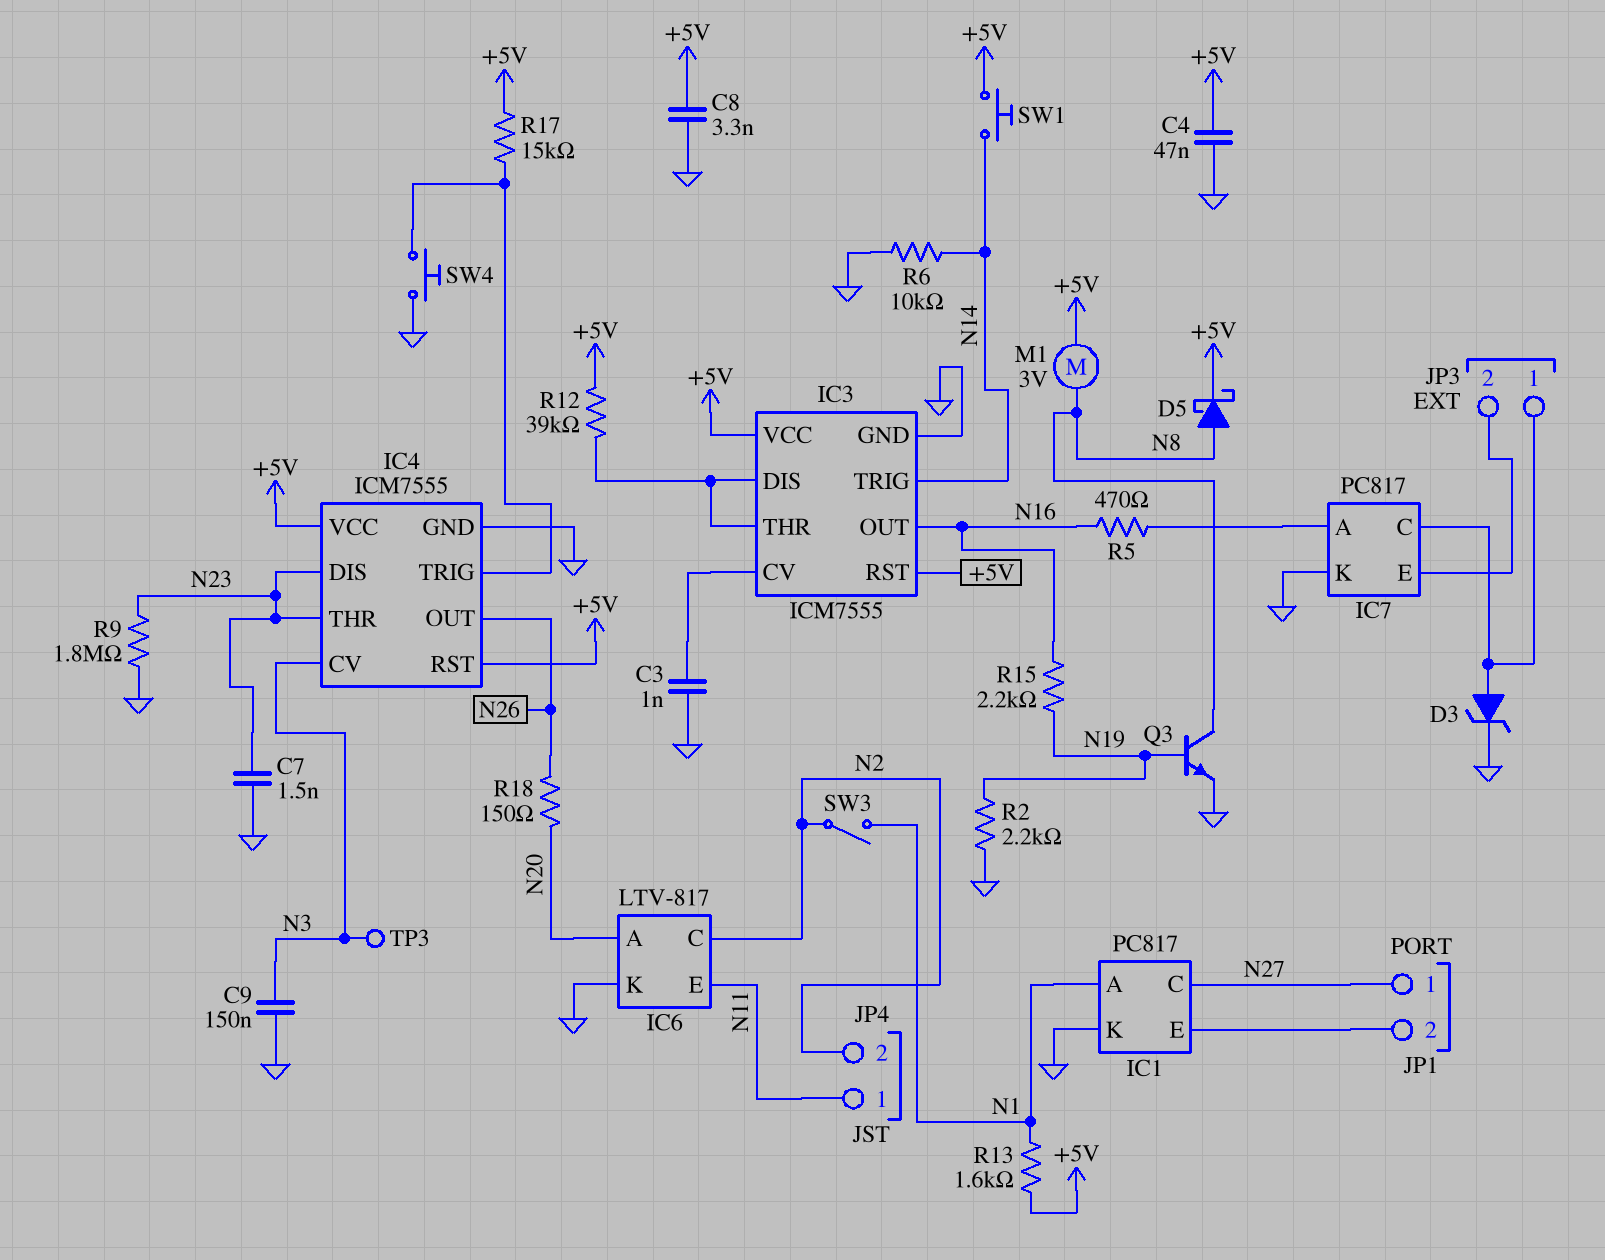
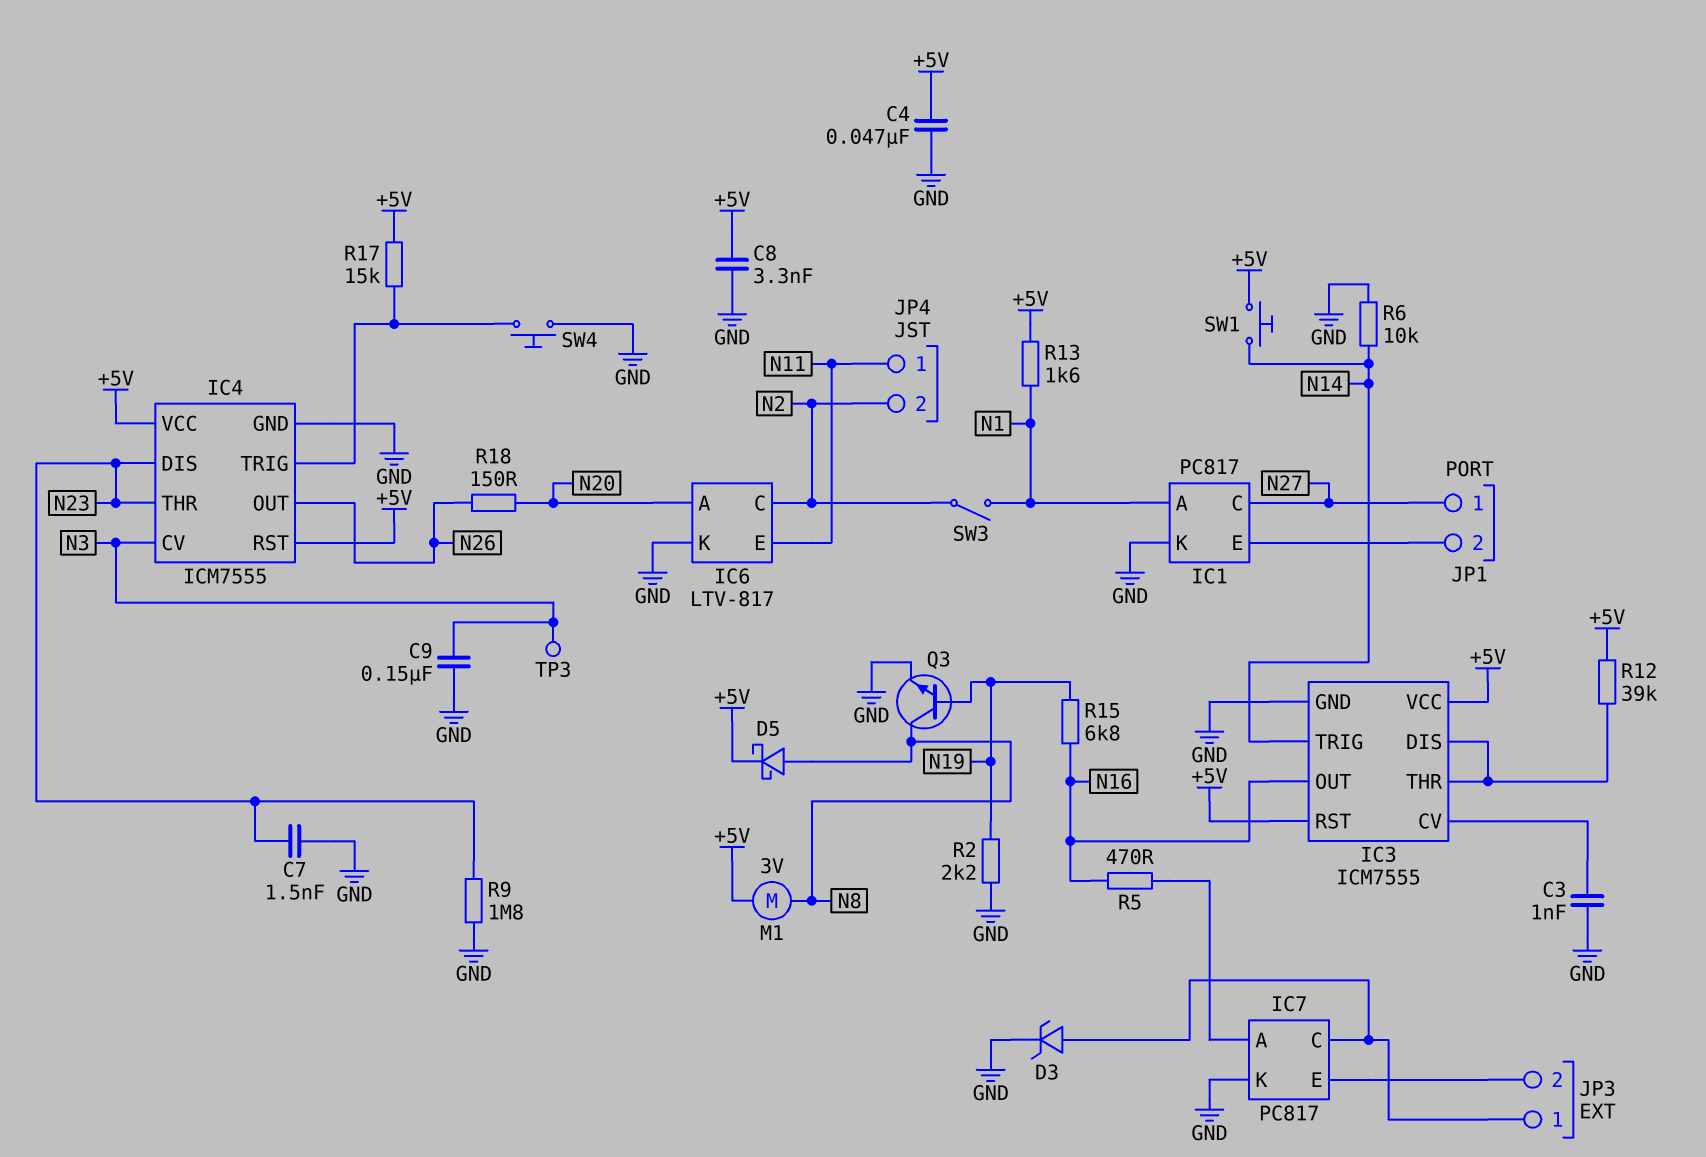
R15: 2.2k (N16, N19) -> 6.8k (N16, N19)

